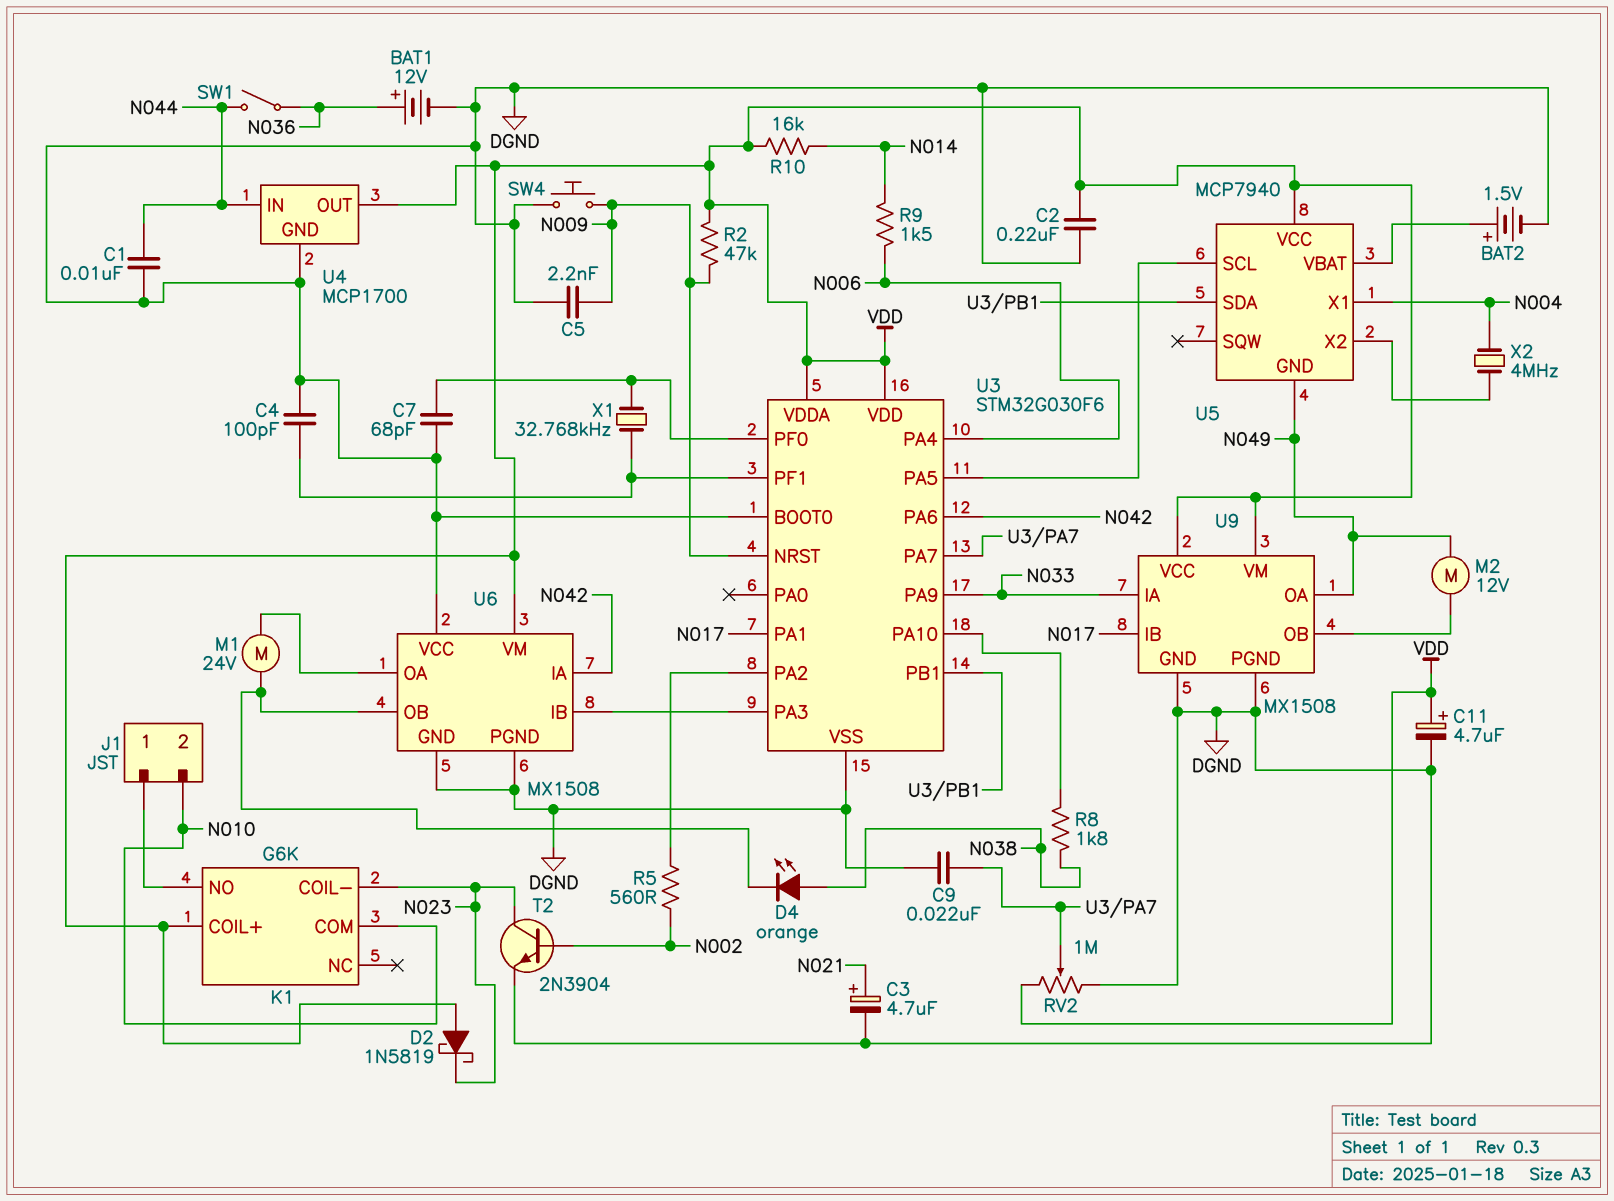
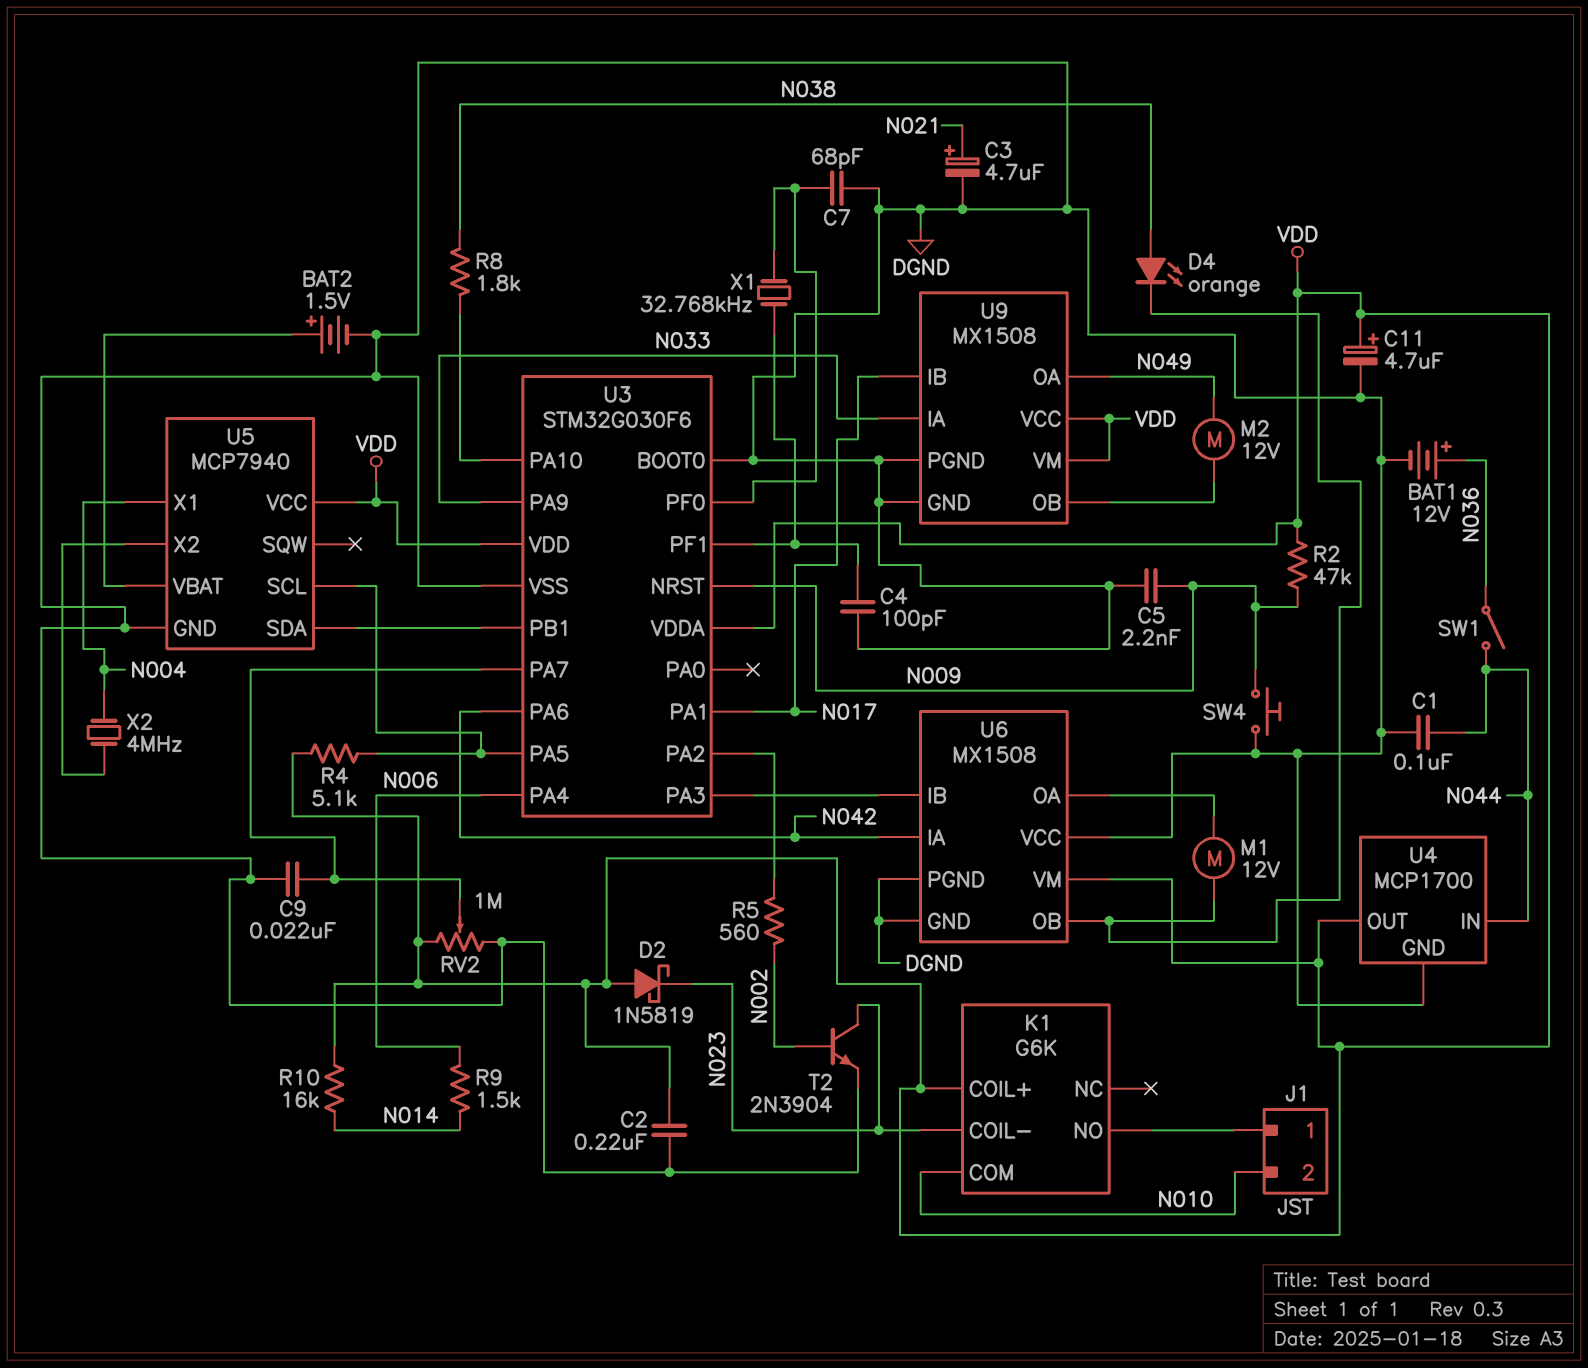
C1: 10nF (DGND, N044) -> 100nF (DGND, N044)
M1: motor 24V (U6/OA, U6/OB) -> motor 12V (U6/OA, U6/OB)
R4: none -> 5.1k (U3/PA5, VDD)
U5 pin GND: N049 -> DGND

